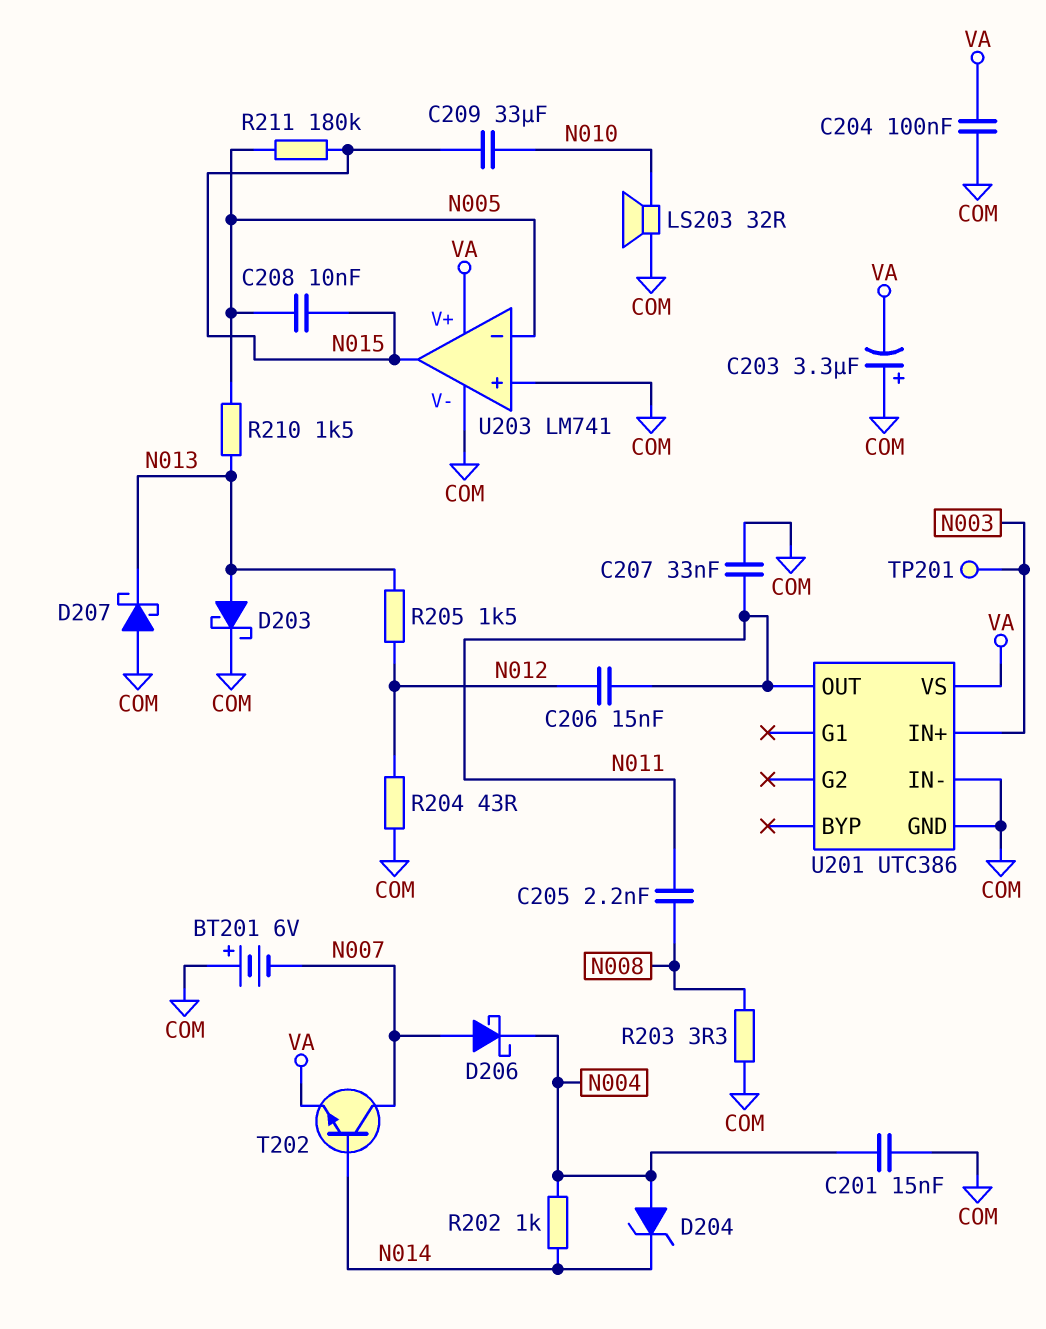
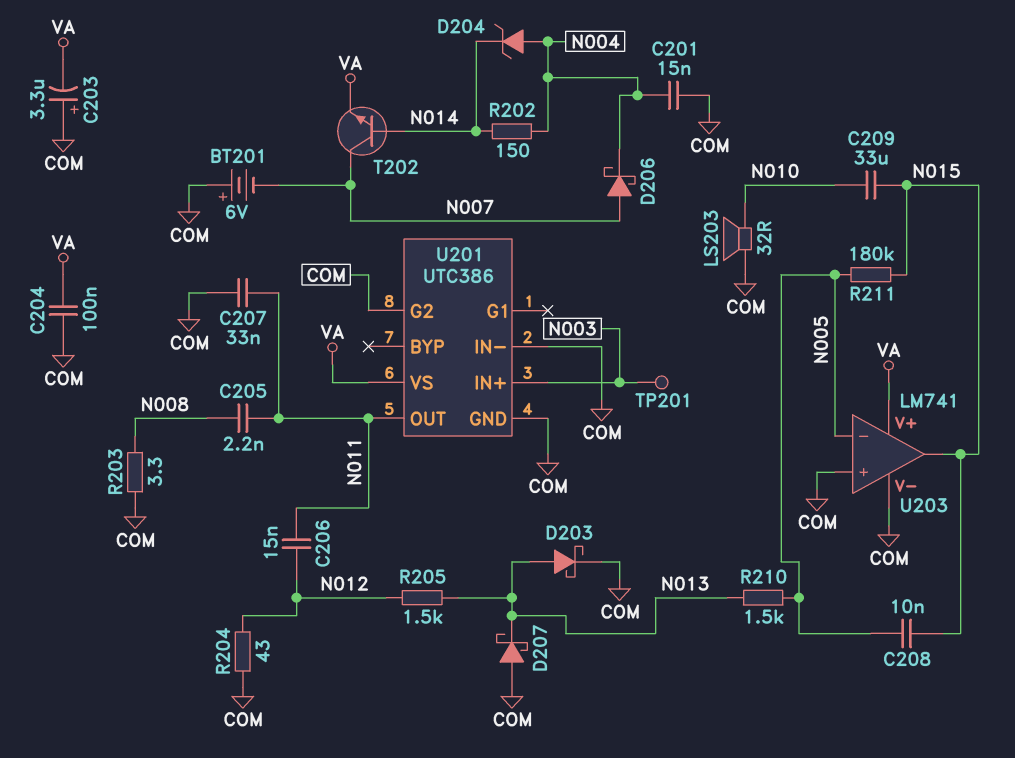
R202: 1k (N004, N014) -> 150 (N004, N014)
U201 pin G2: none -> COM

